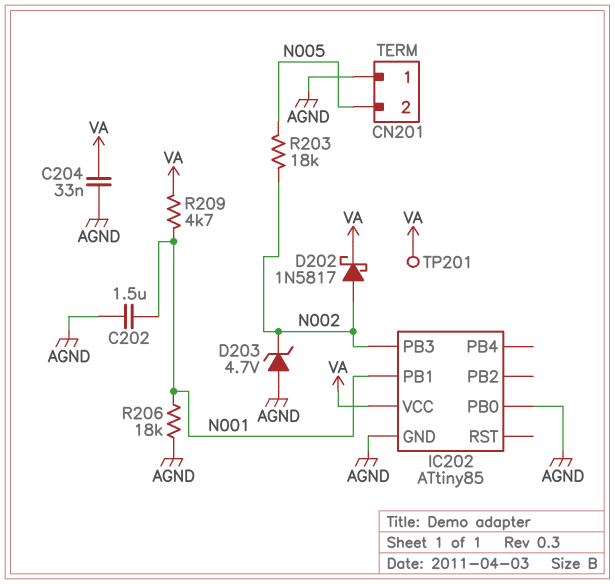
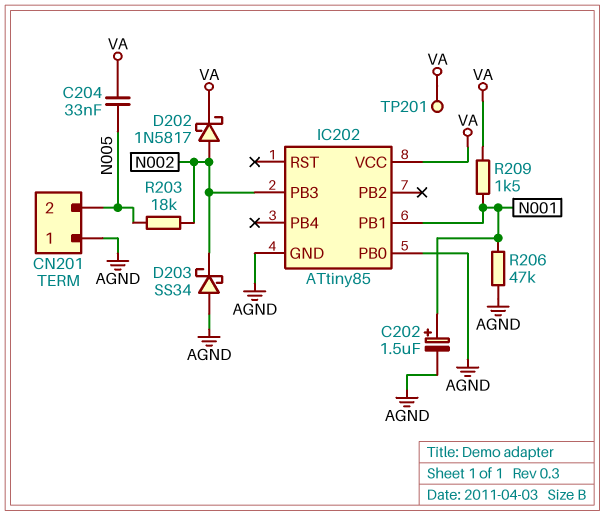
C202: 1.5uF (AGND, N001) -> 1.5uF (plus N001, minus AGND)
C204: 33nF (AGND, VA) -> 33nF (N005, VA)
D203: zener 4.7V (A AGND, K N002) -> schottky SS34 (A AGND, K N002)
R206: 18k (AGND, N001) -> 47k (AGND, N001)
R209: 4.7k (N001, VA) -> 1.5k (N001, VA)

